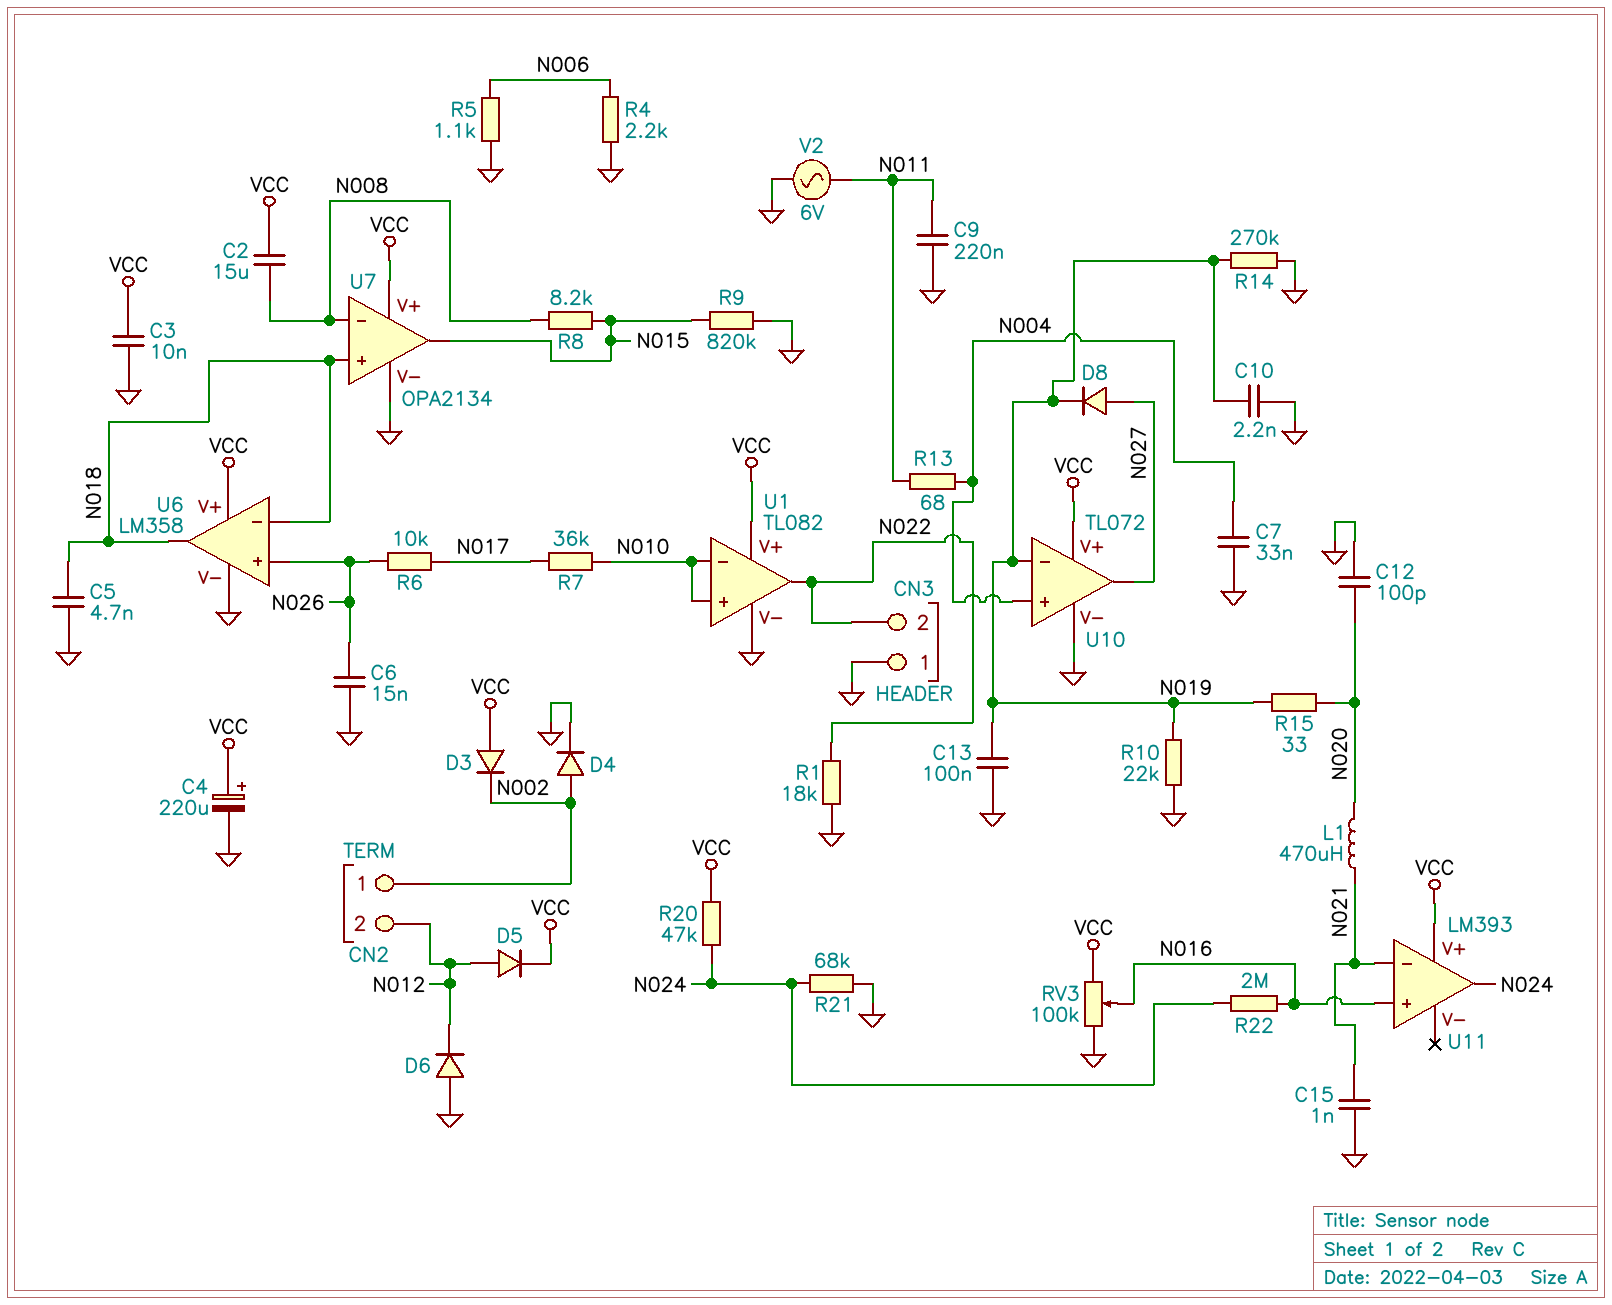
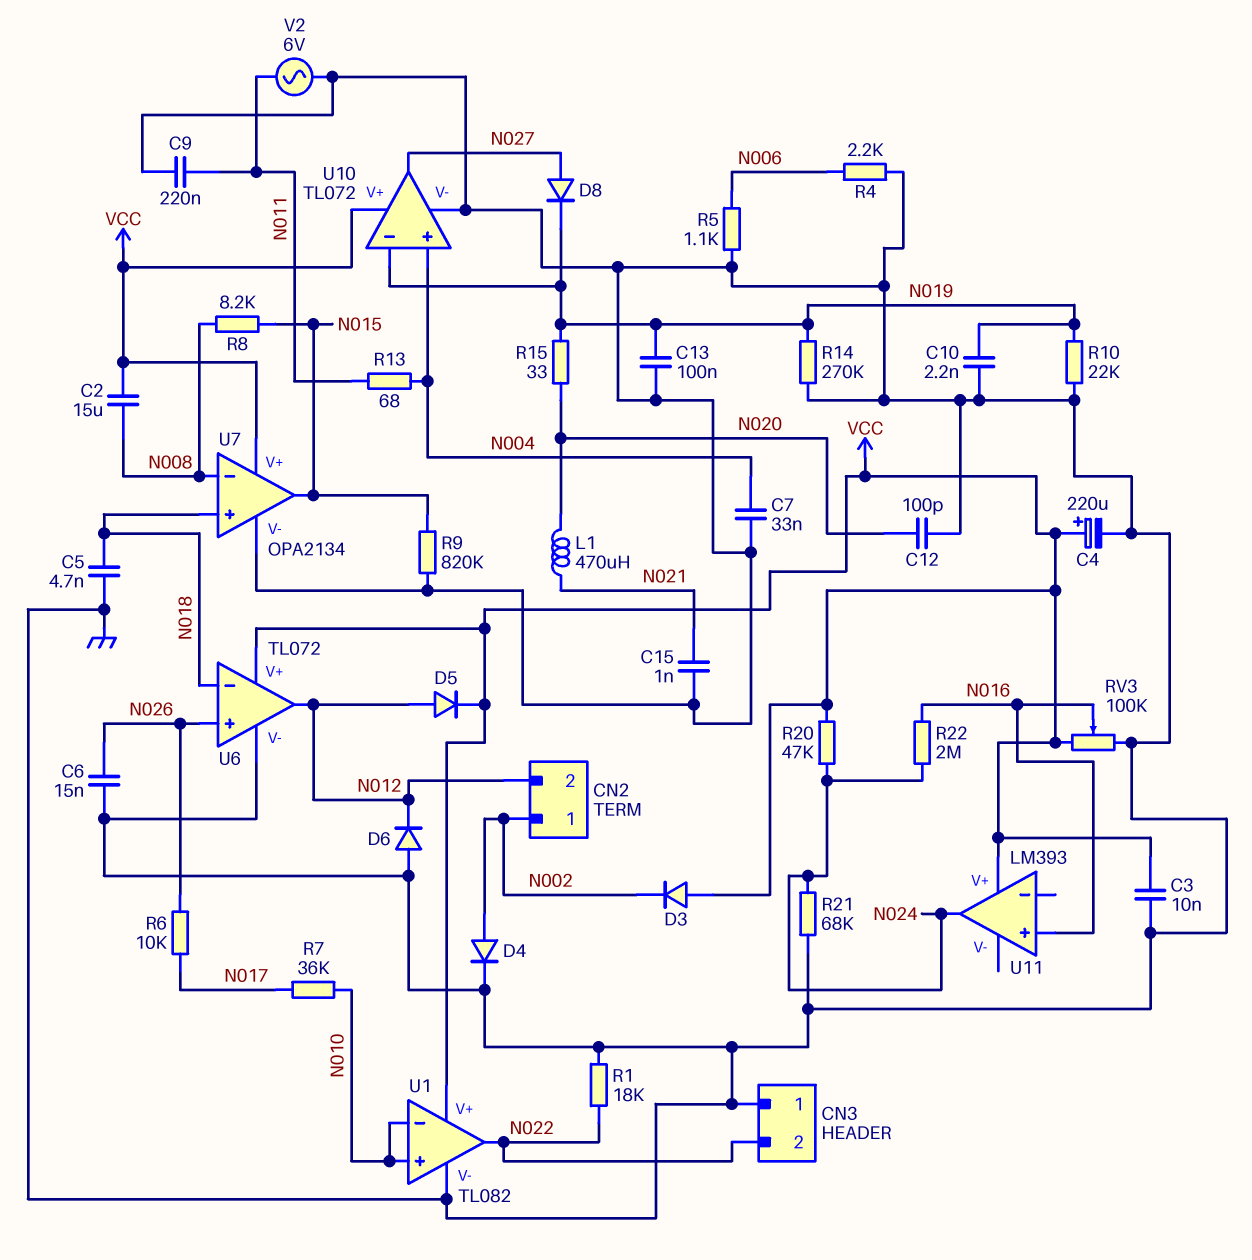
U6: LM358 -> TL072
U6 pin out: N018 -> N012
U11 pin in-: N021 -> none

